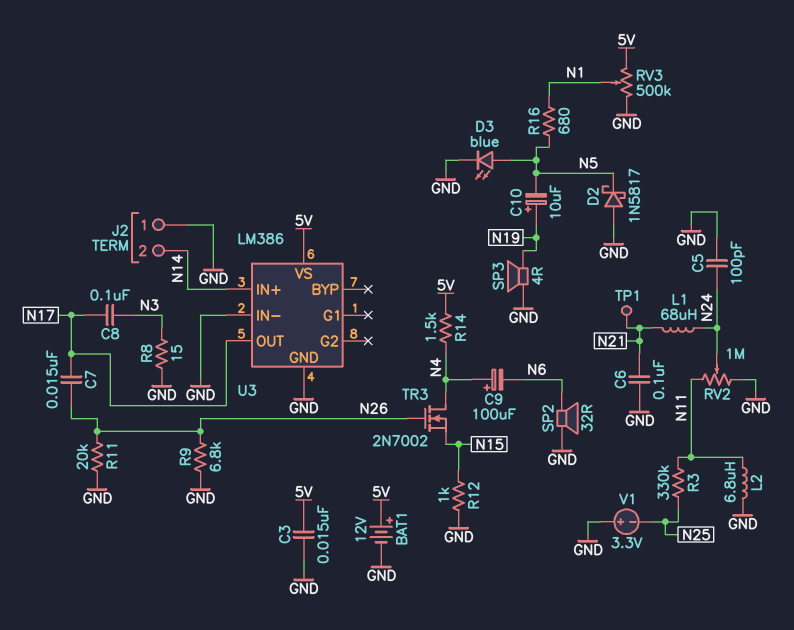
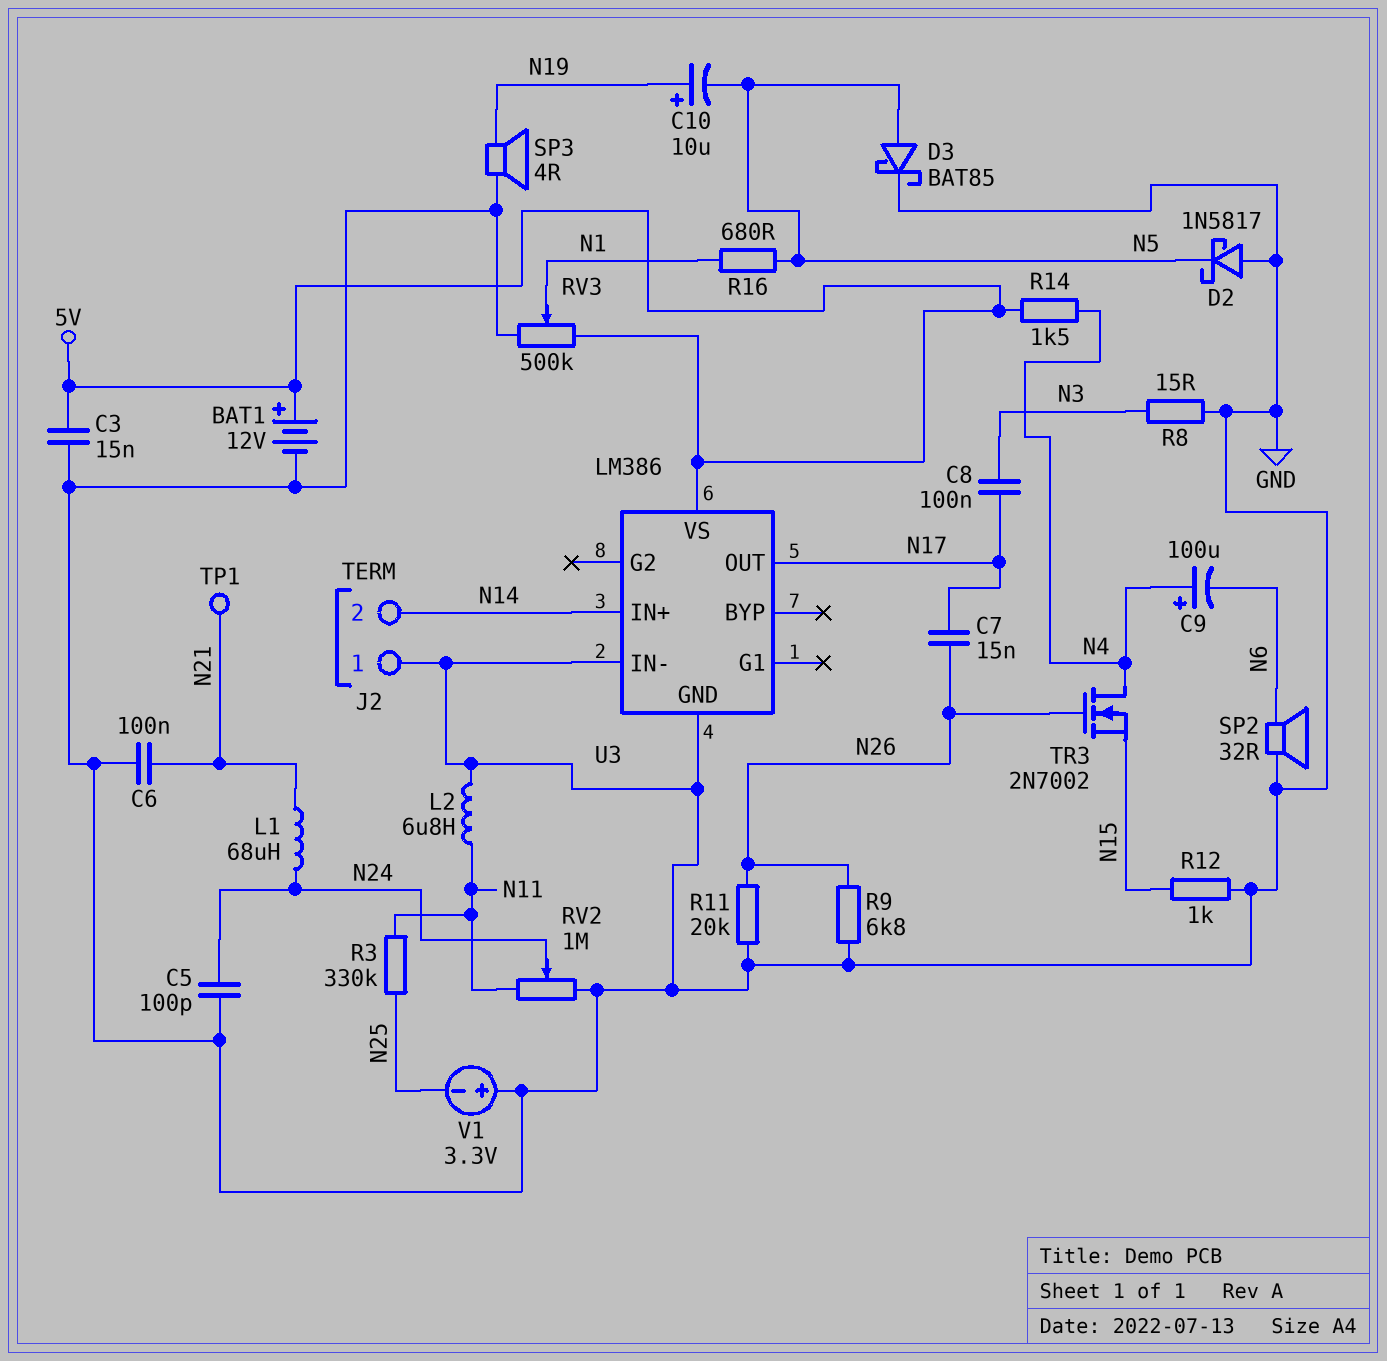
D3: LED blue (A N5, K GND) -> schottky BAT85 (A N5, K GND)

